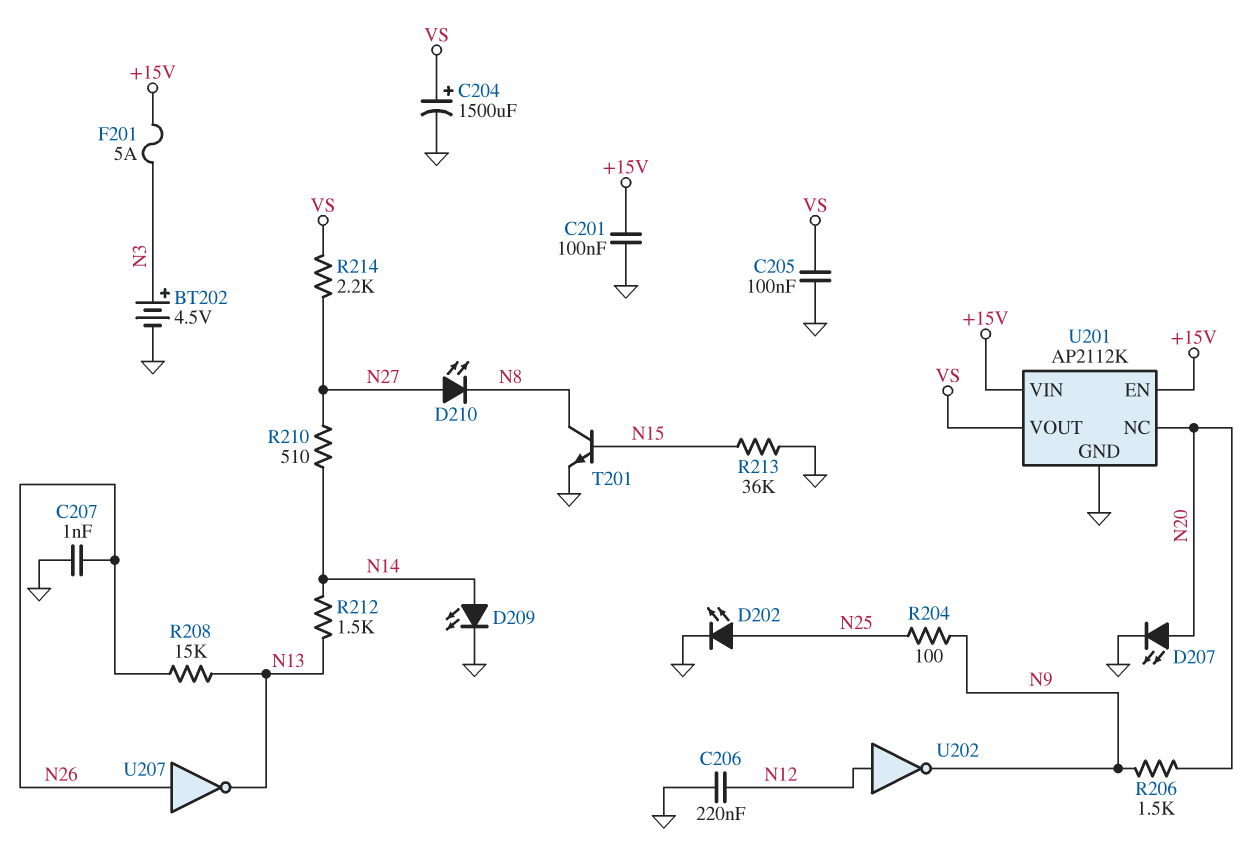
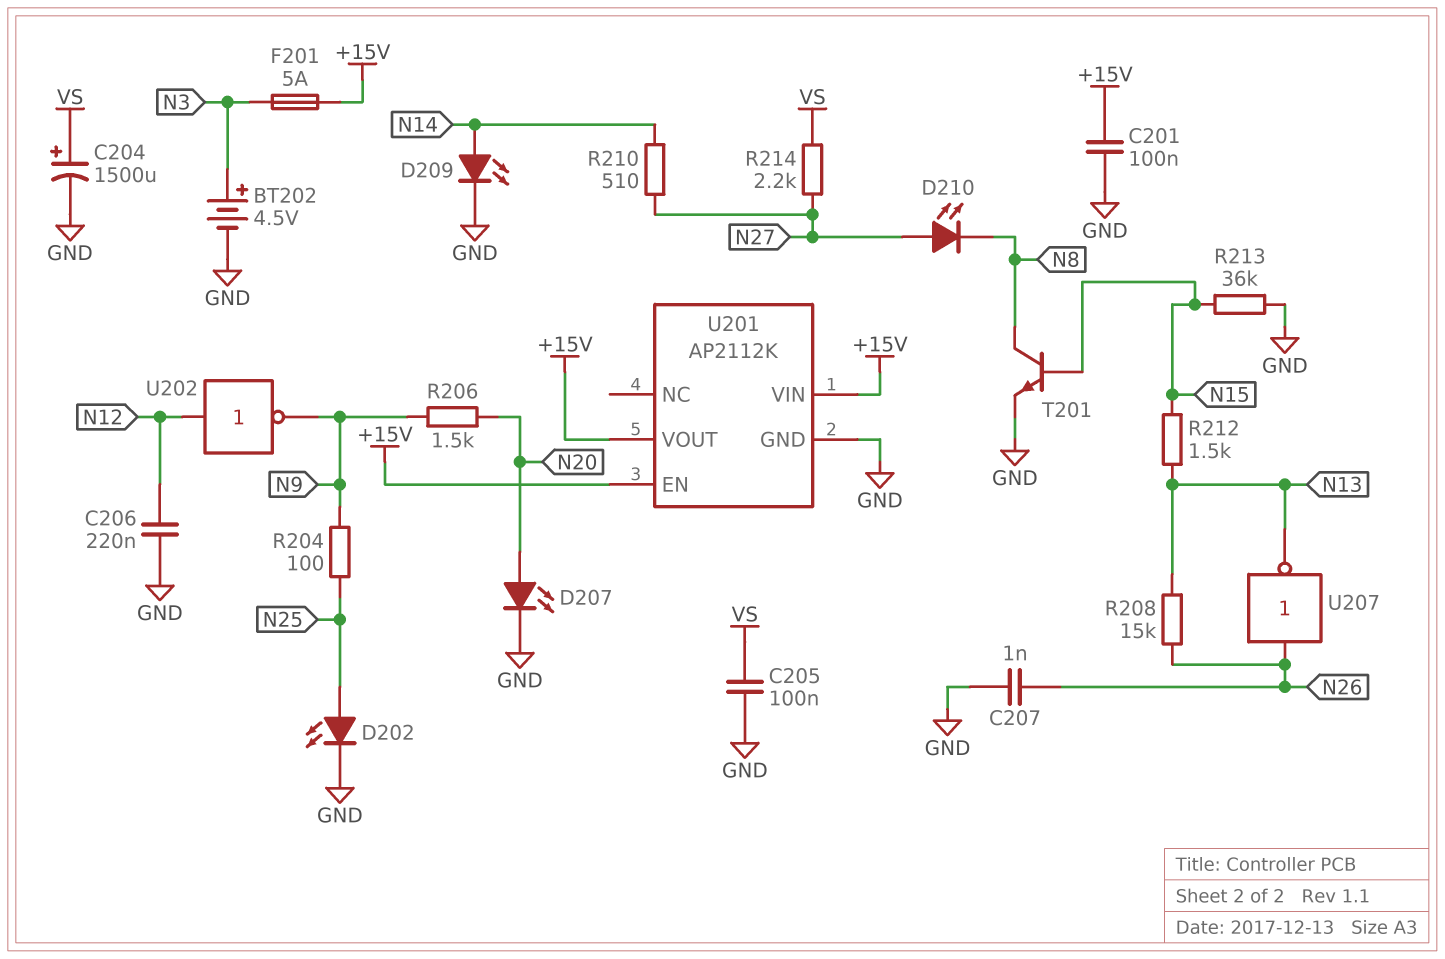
R212: 1.5k (N13, N14) -> 1.5k (N13, N15)
U201 pin NC: N20 -> none
U201 pin VOUT: VS -> +15V

